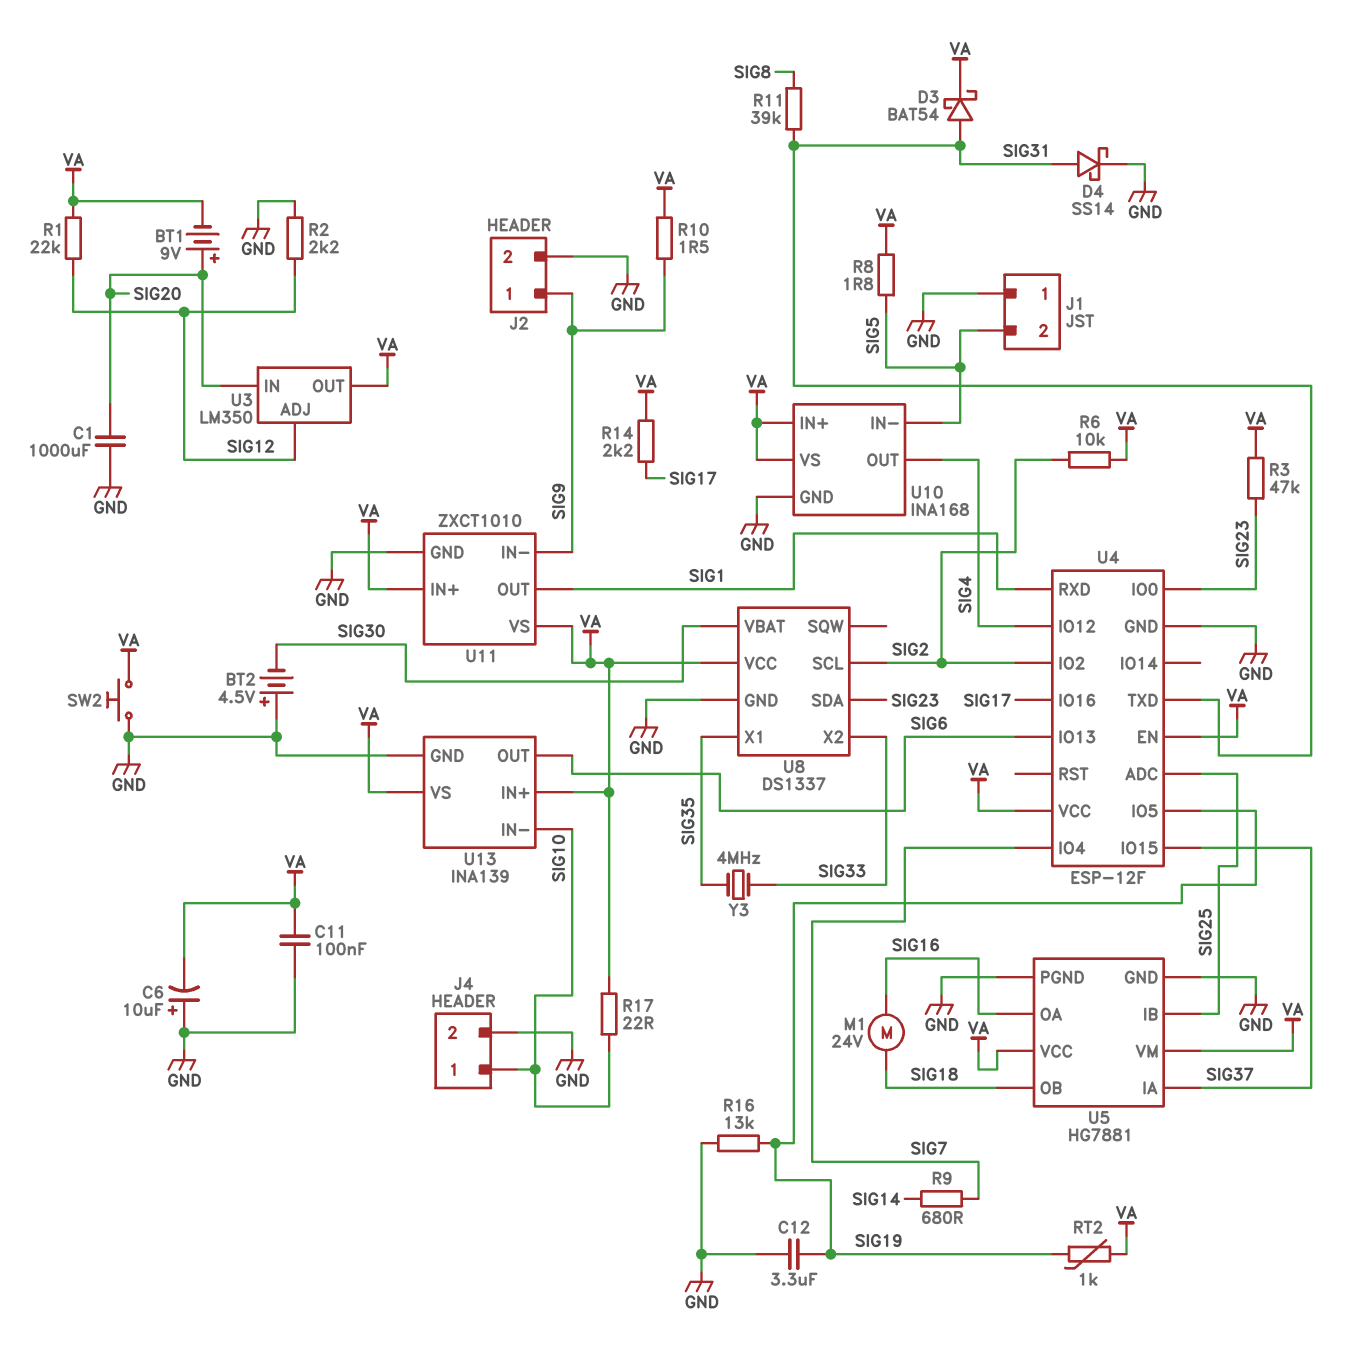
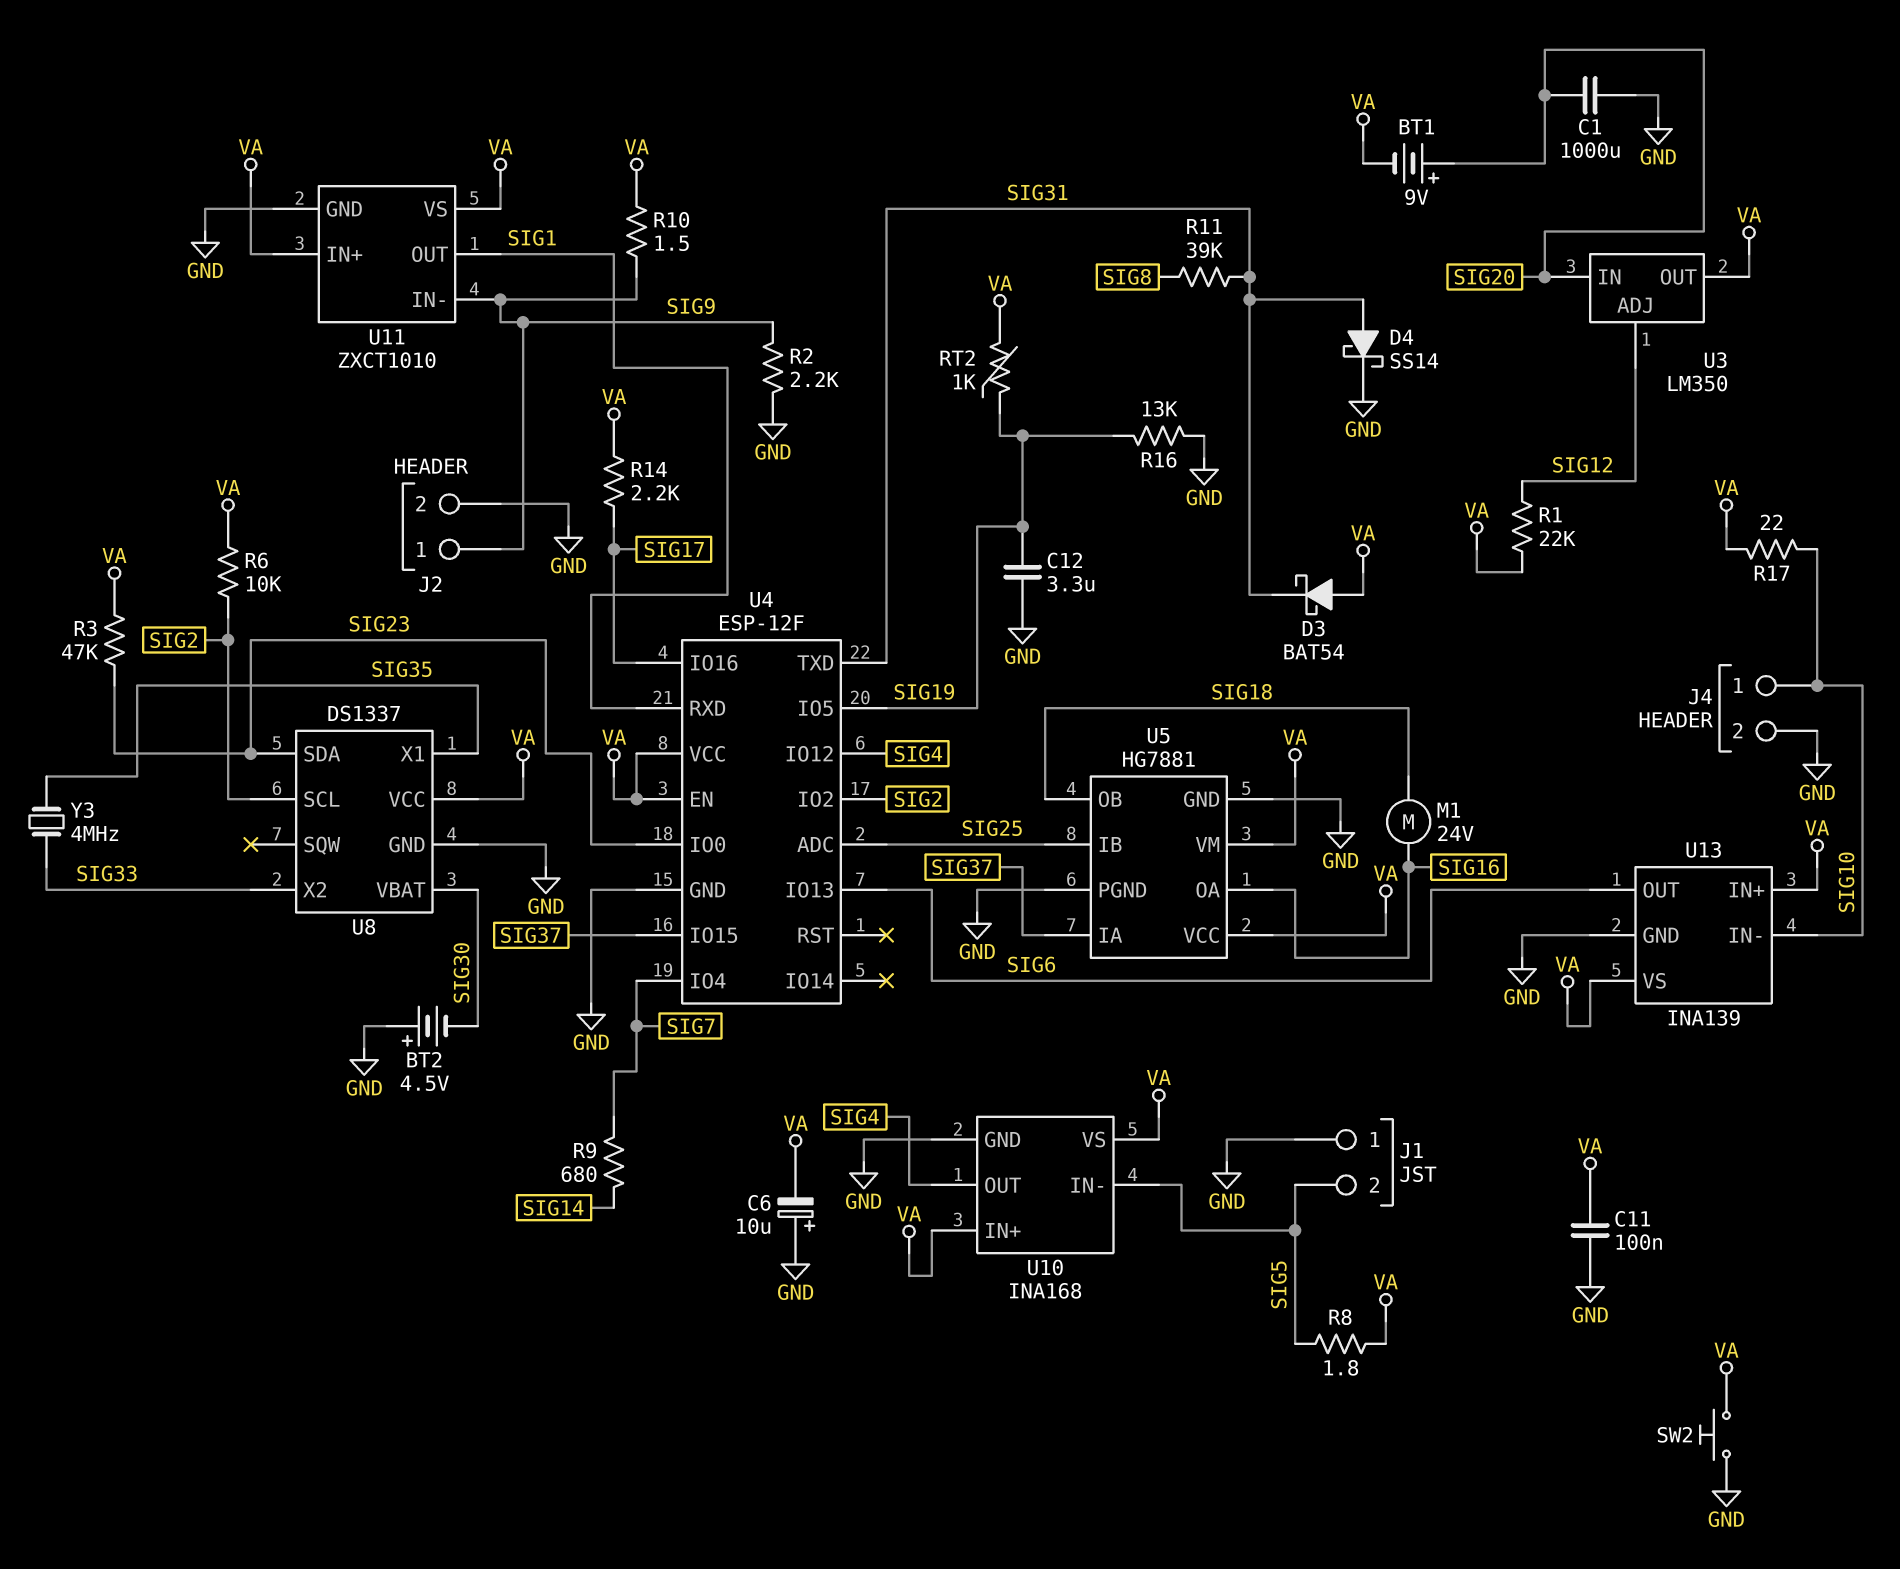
D3: schottky BAT54 (A SIG31, K VA) -> schottky BAT54 (A VA, K SIG31)
R2: 2.2k (GND, SIG12) -> 2.2k (GND, SIG9)

